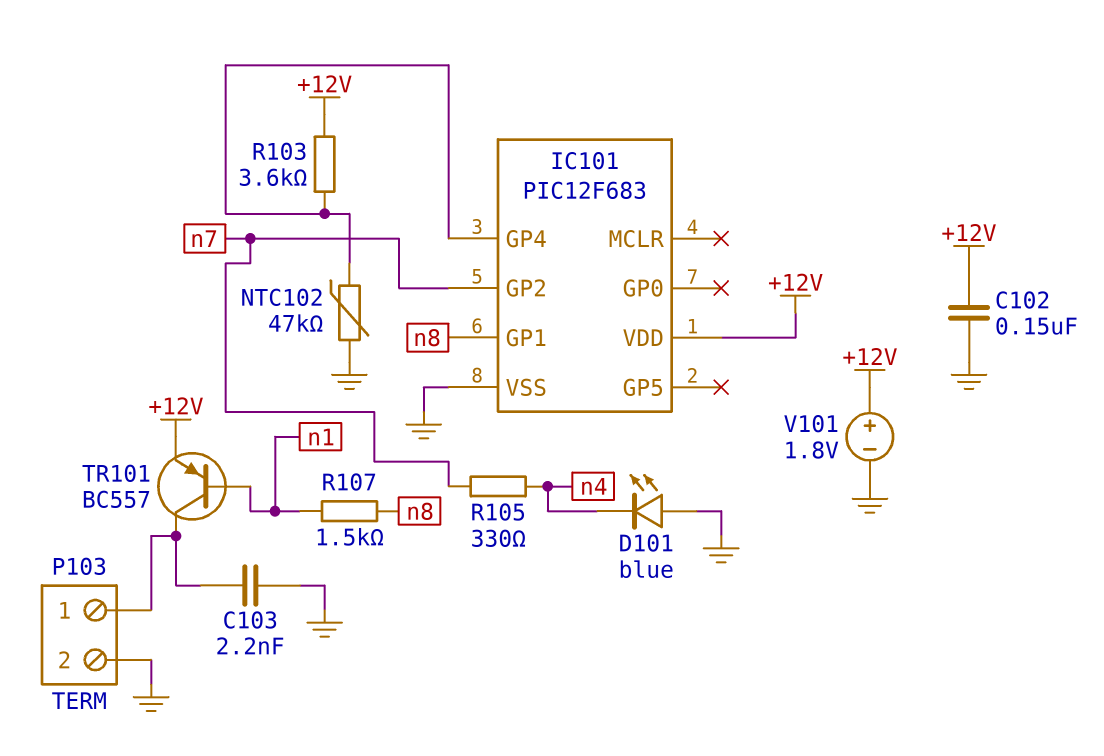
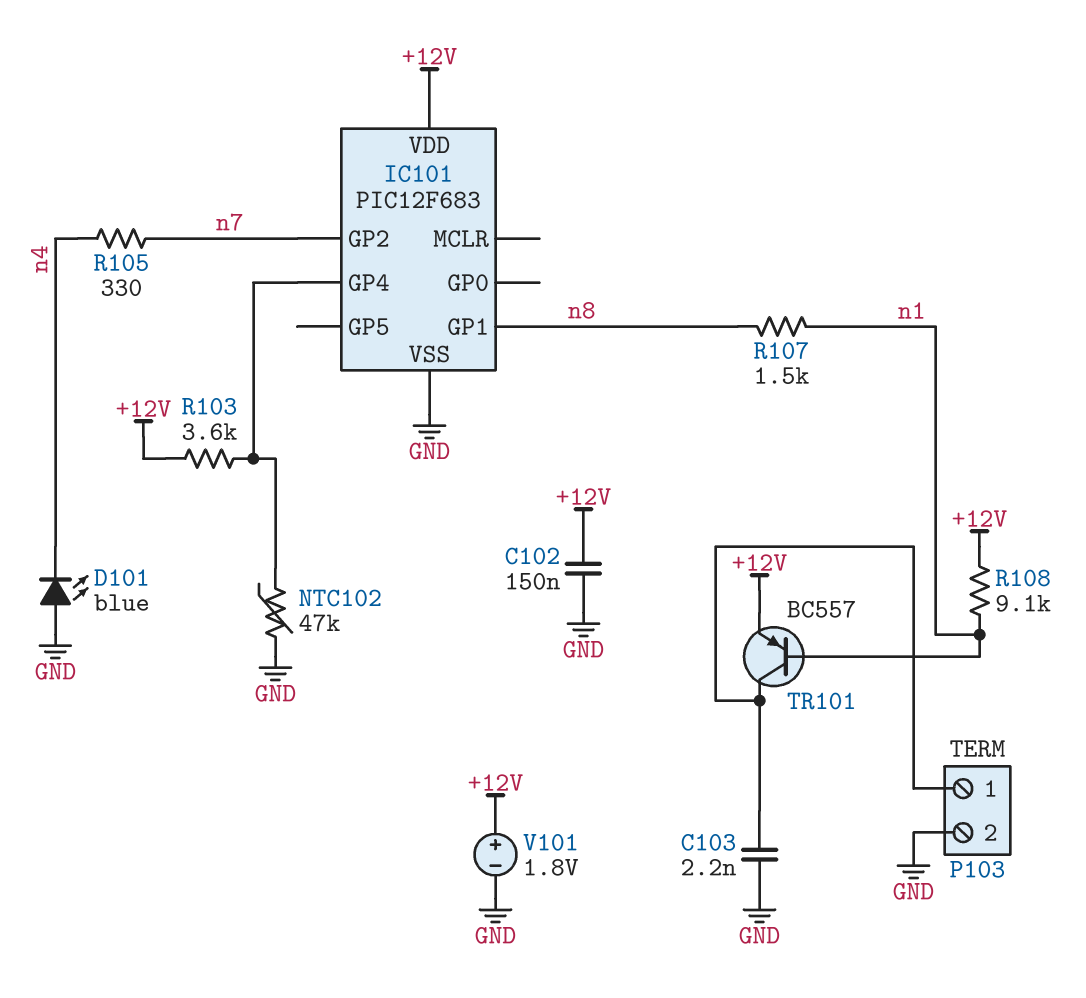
R108: none -> 9.1k (+12V, n1)

